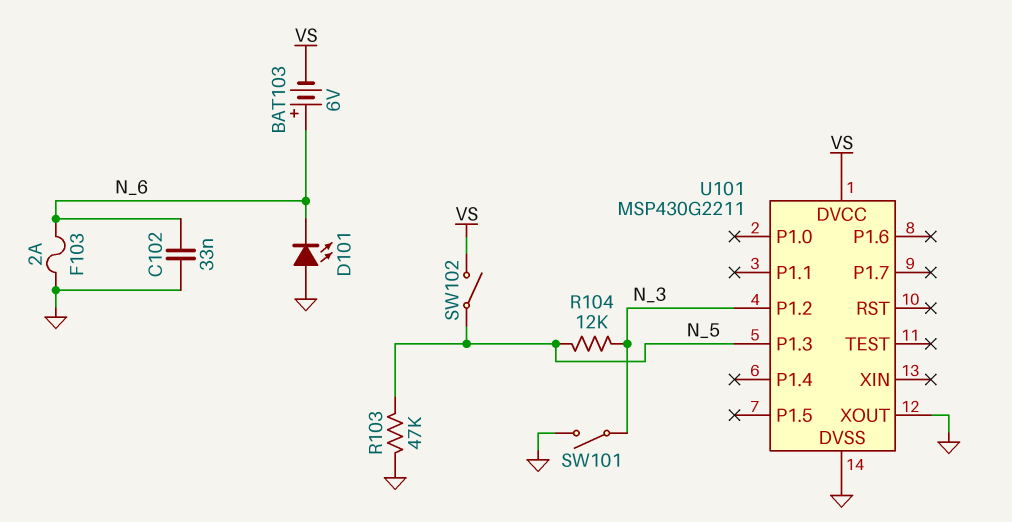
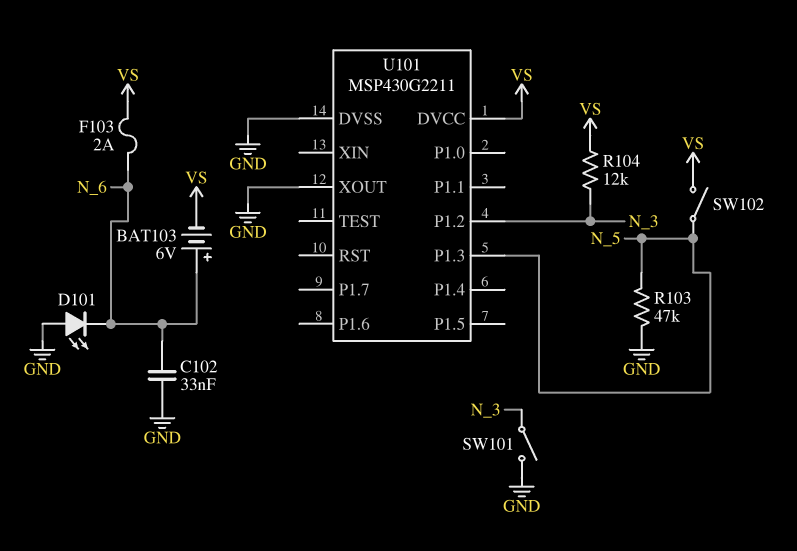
F103: 2A (GND, N_6) -> 2A (N_6, VS)
R104: 12k (N_3, N_5) -> 12k (N_3, VS)

